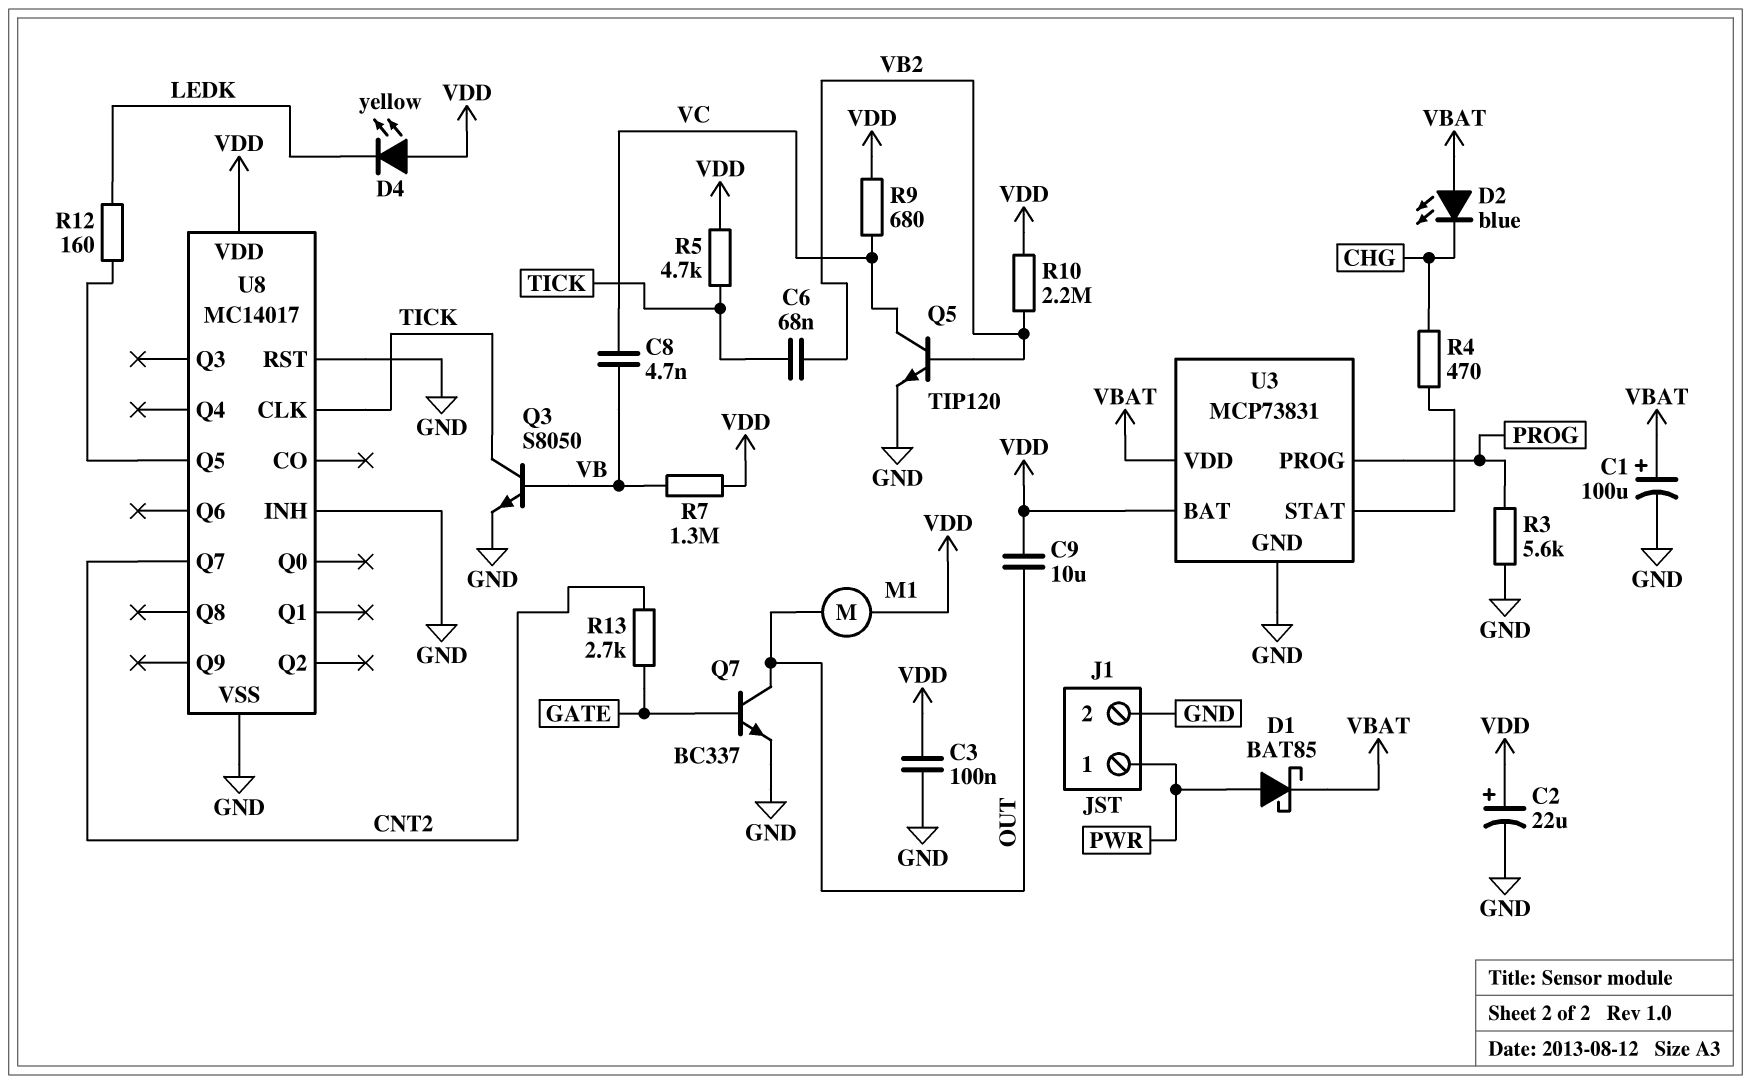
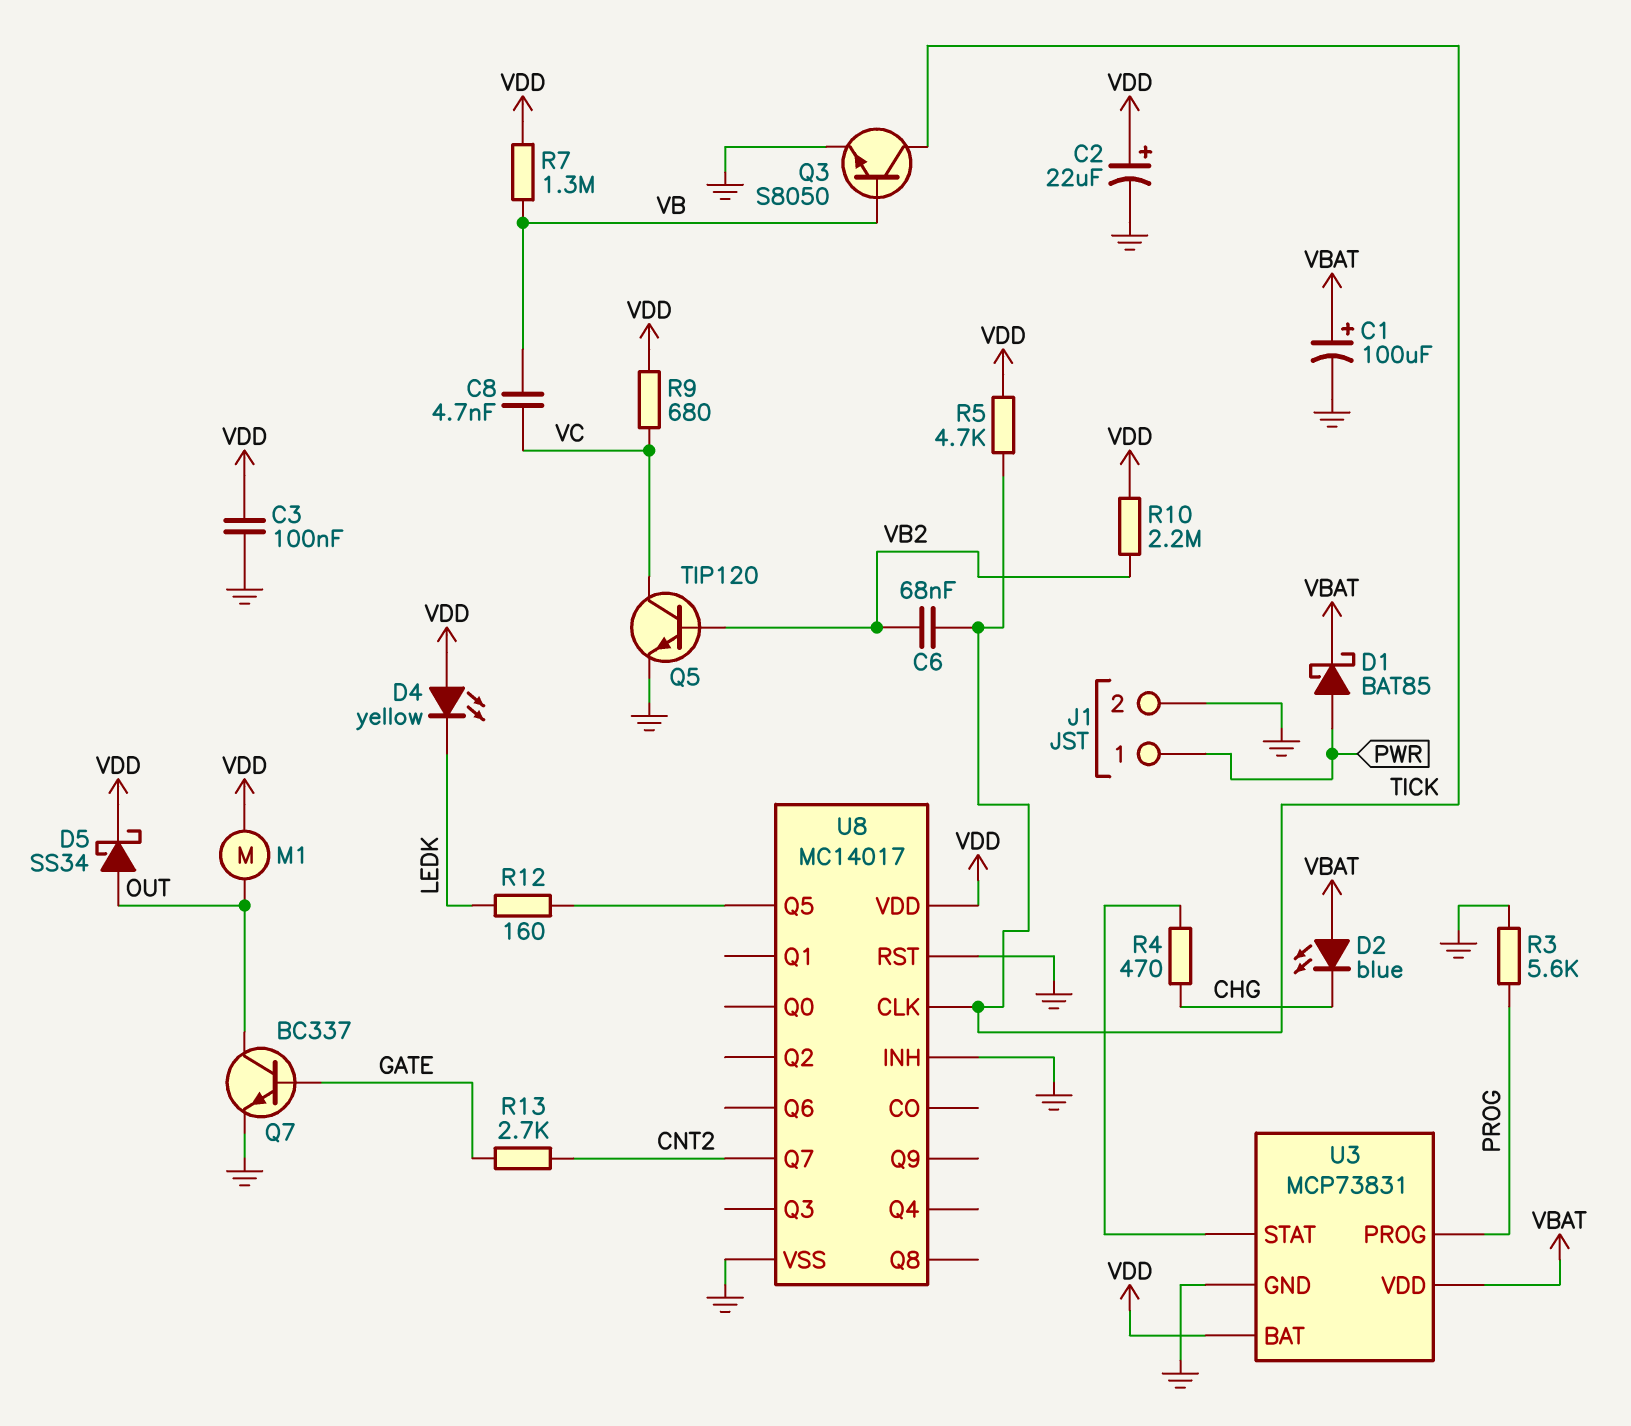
C9: 10uF (OUT, VDD) -> none
D5: none -> schottky SS34 (A OUT, K VDD)

